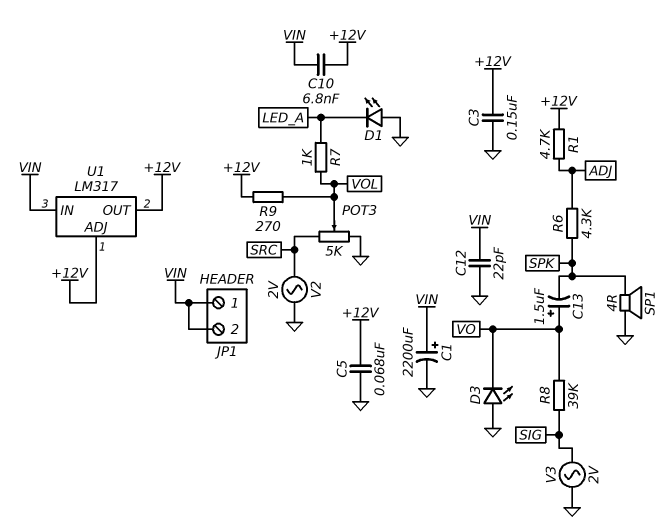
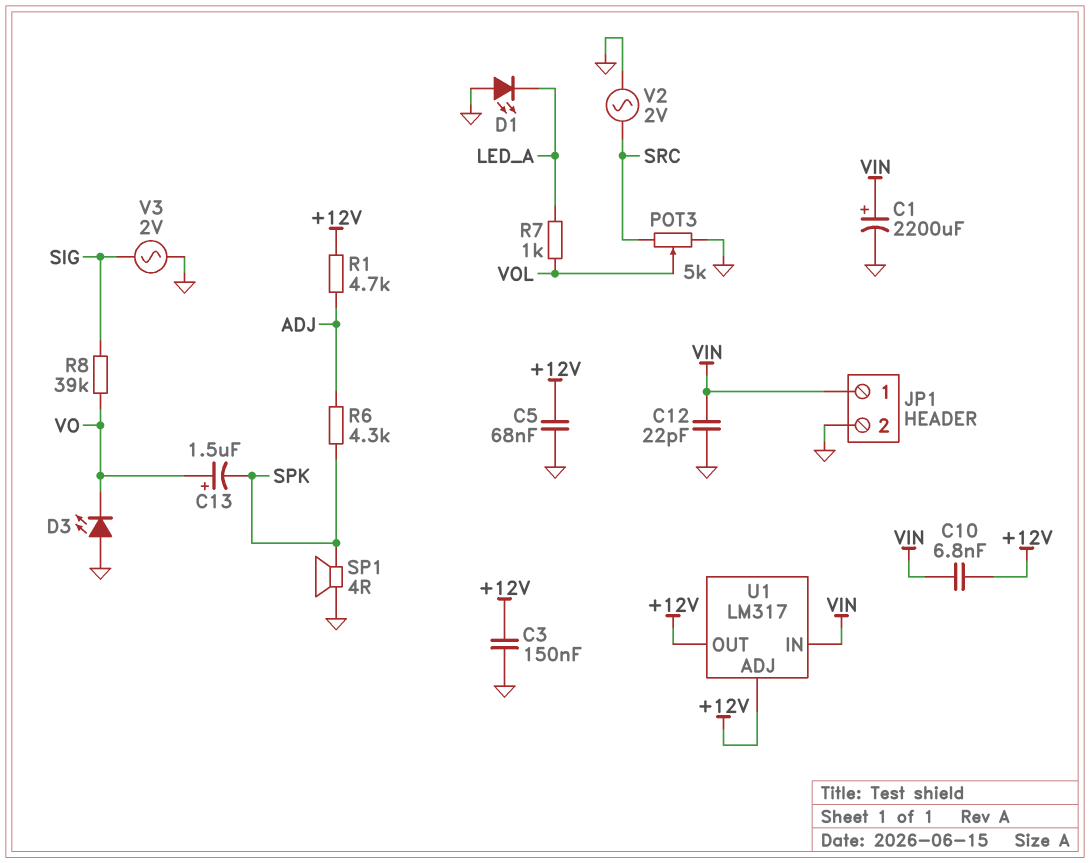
JP1 pin 2: VIN -> GND
R9: 270 (+12V, VOL) -> none

